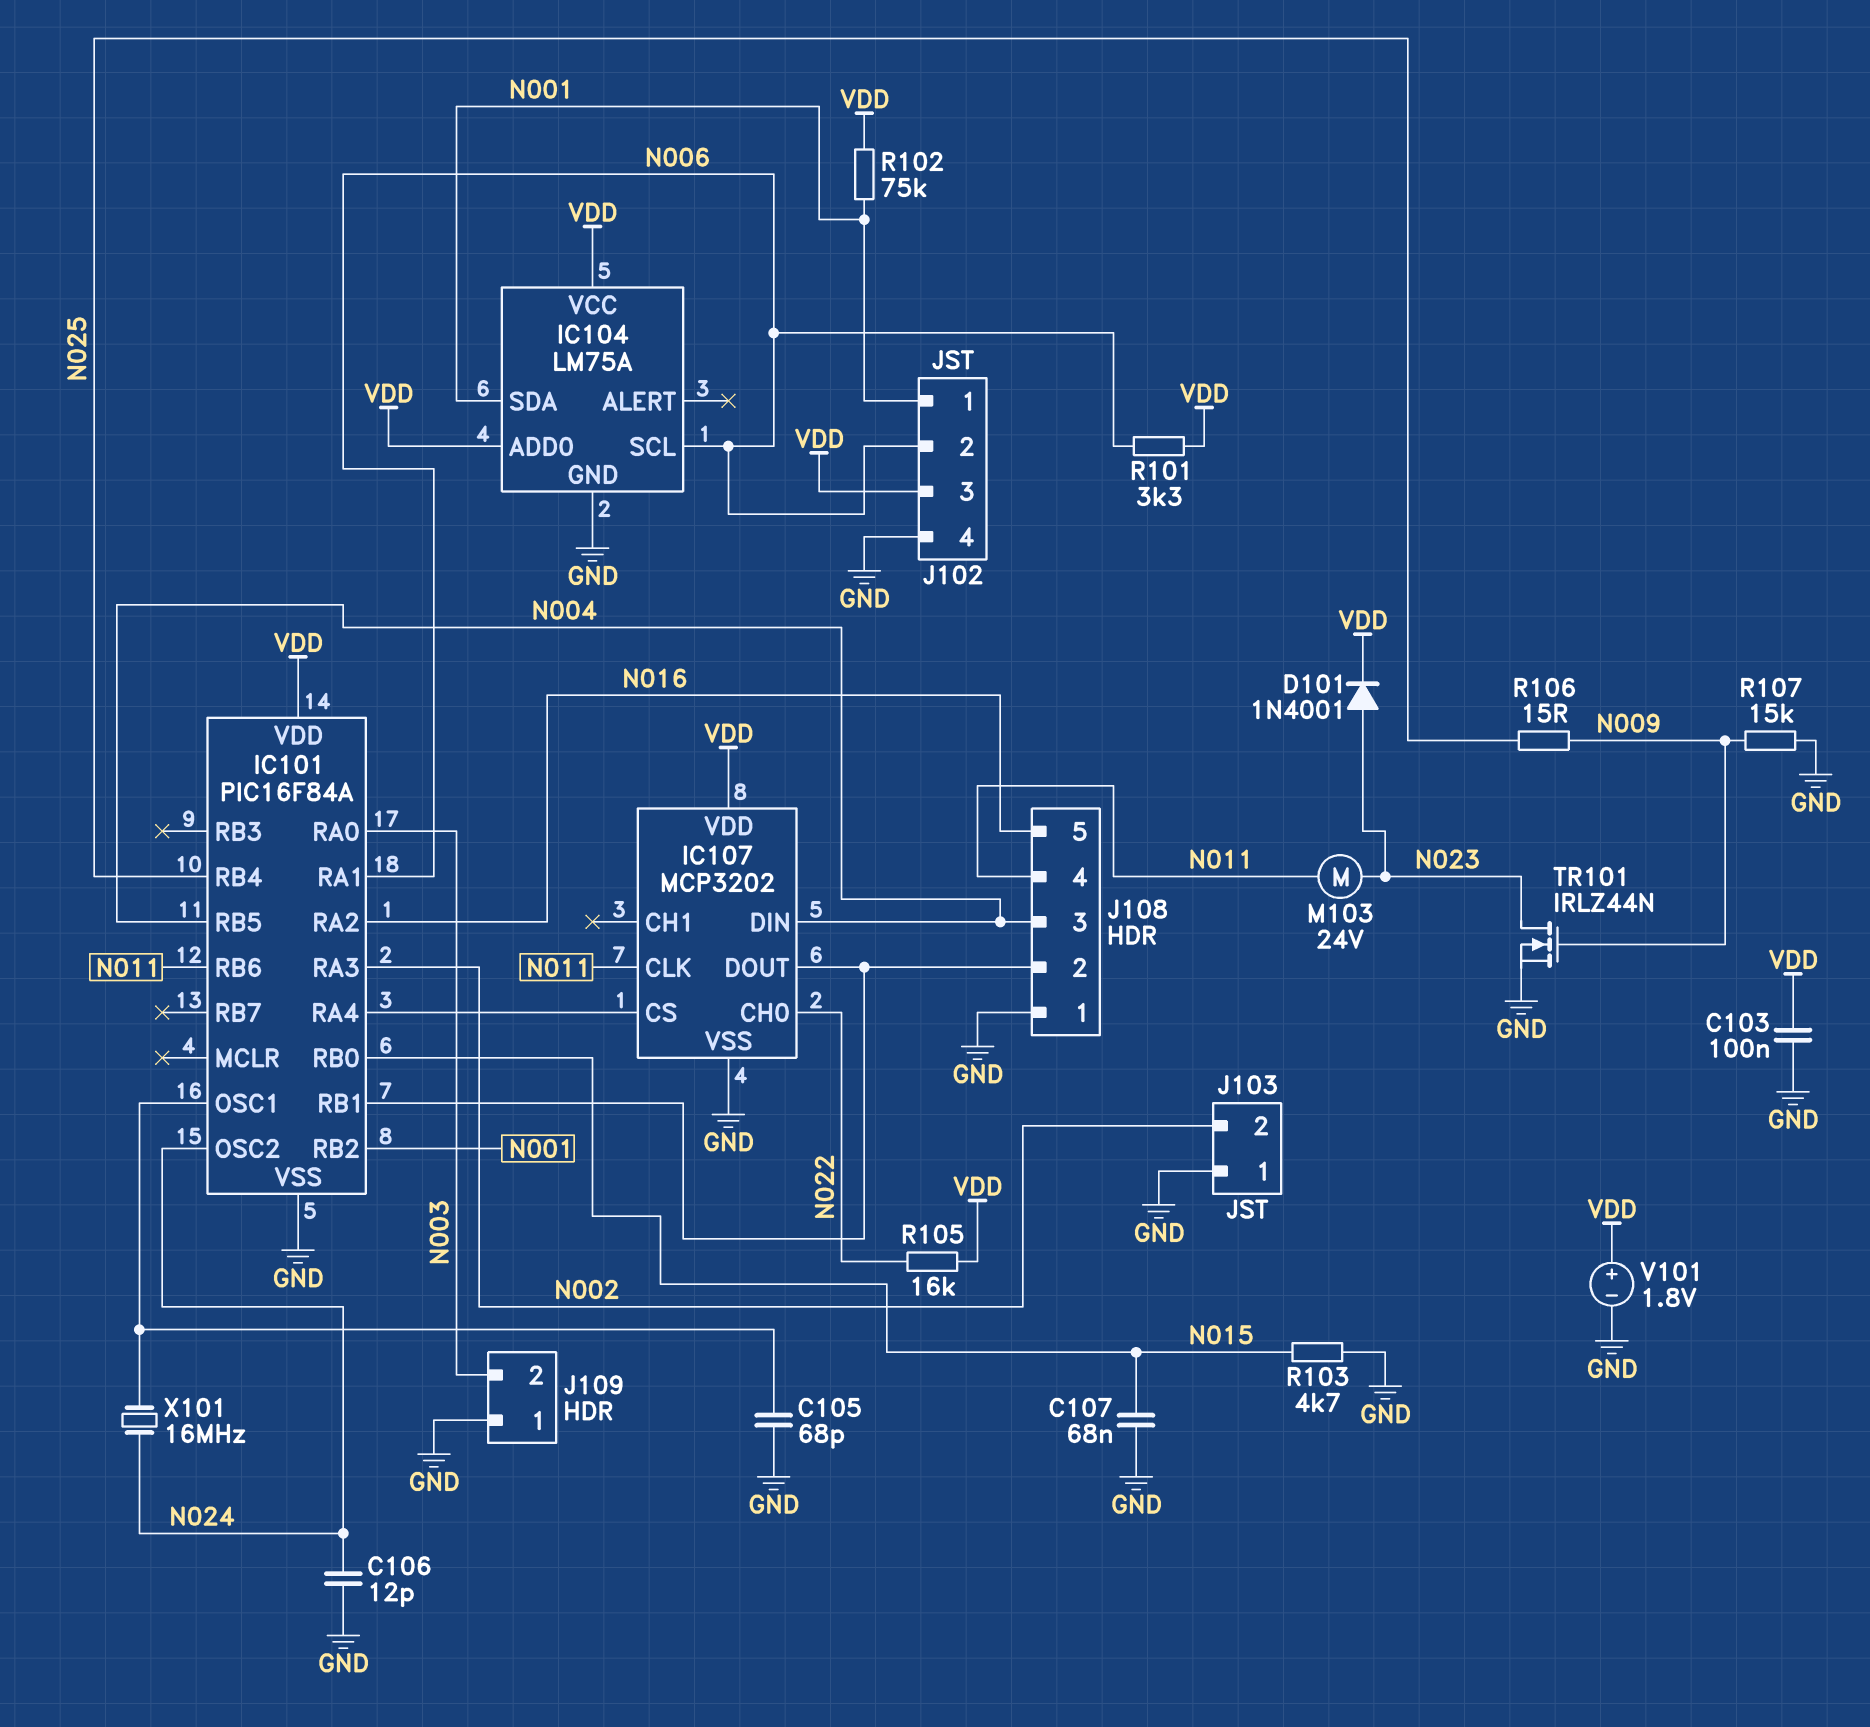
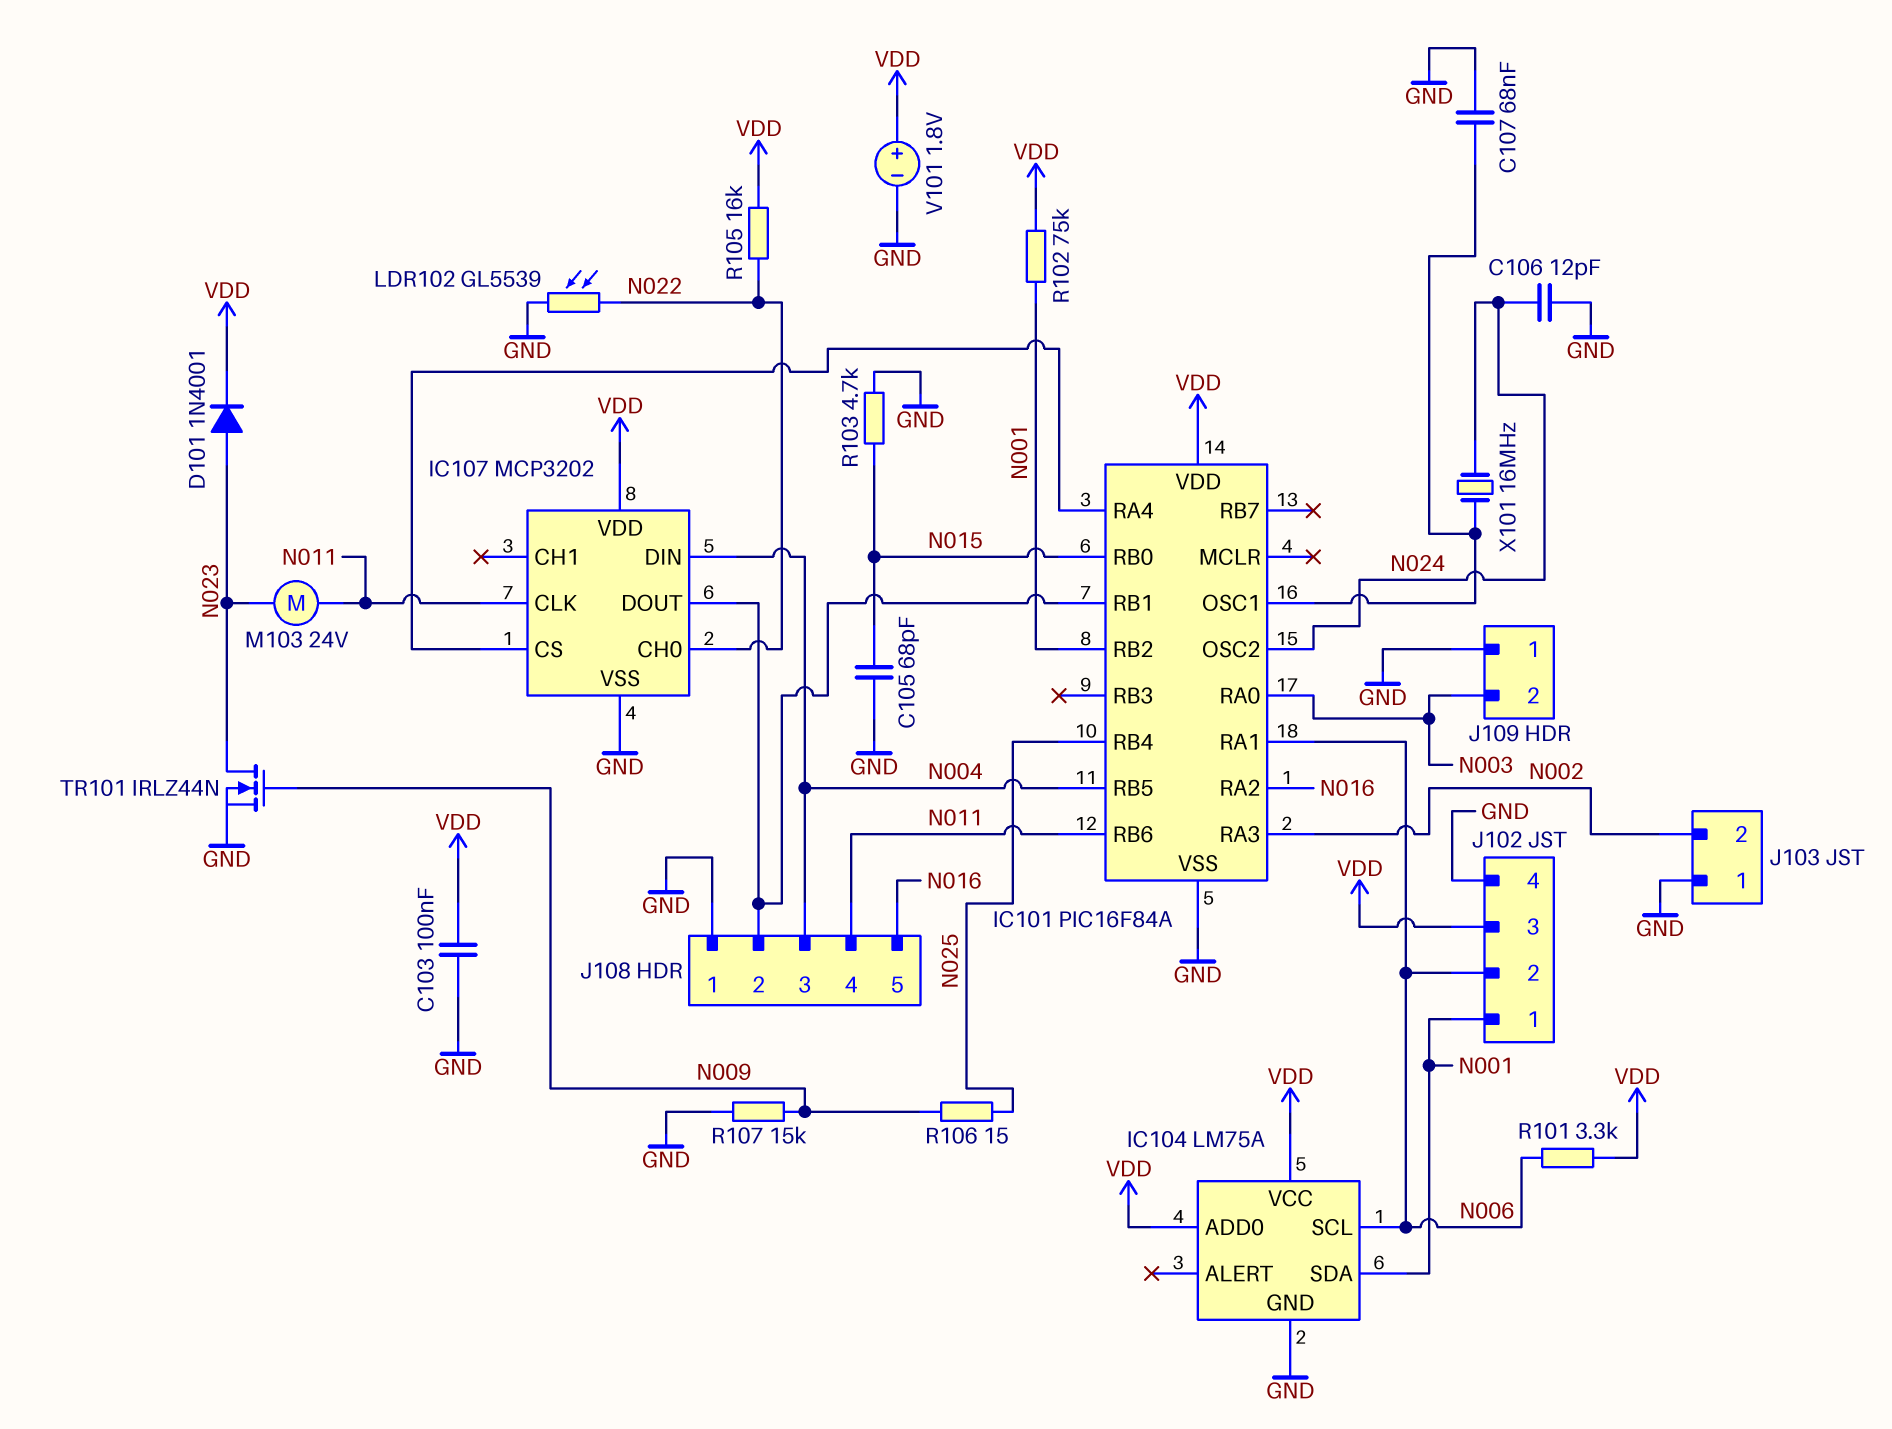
C105: 68pF (GND, IC101/OSC1) -> 68pF (GND, N015)
C107: 68nF (GND, N015) -> 68nF (GND, IC101/OSC1)
LDR102: none -> GL5539 (GND, N022)

